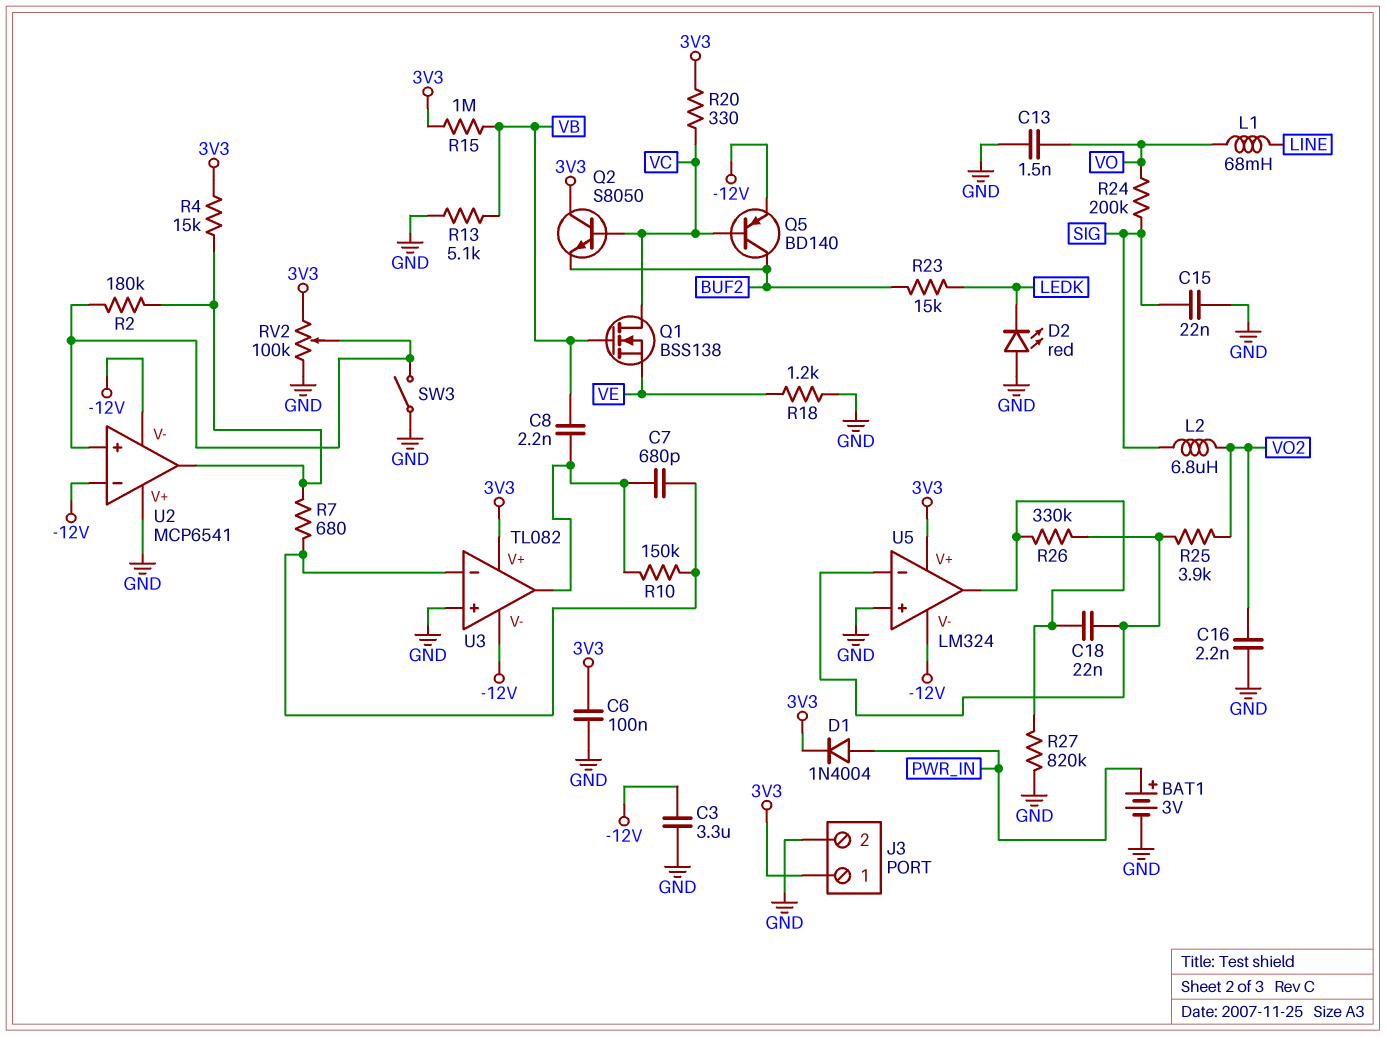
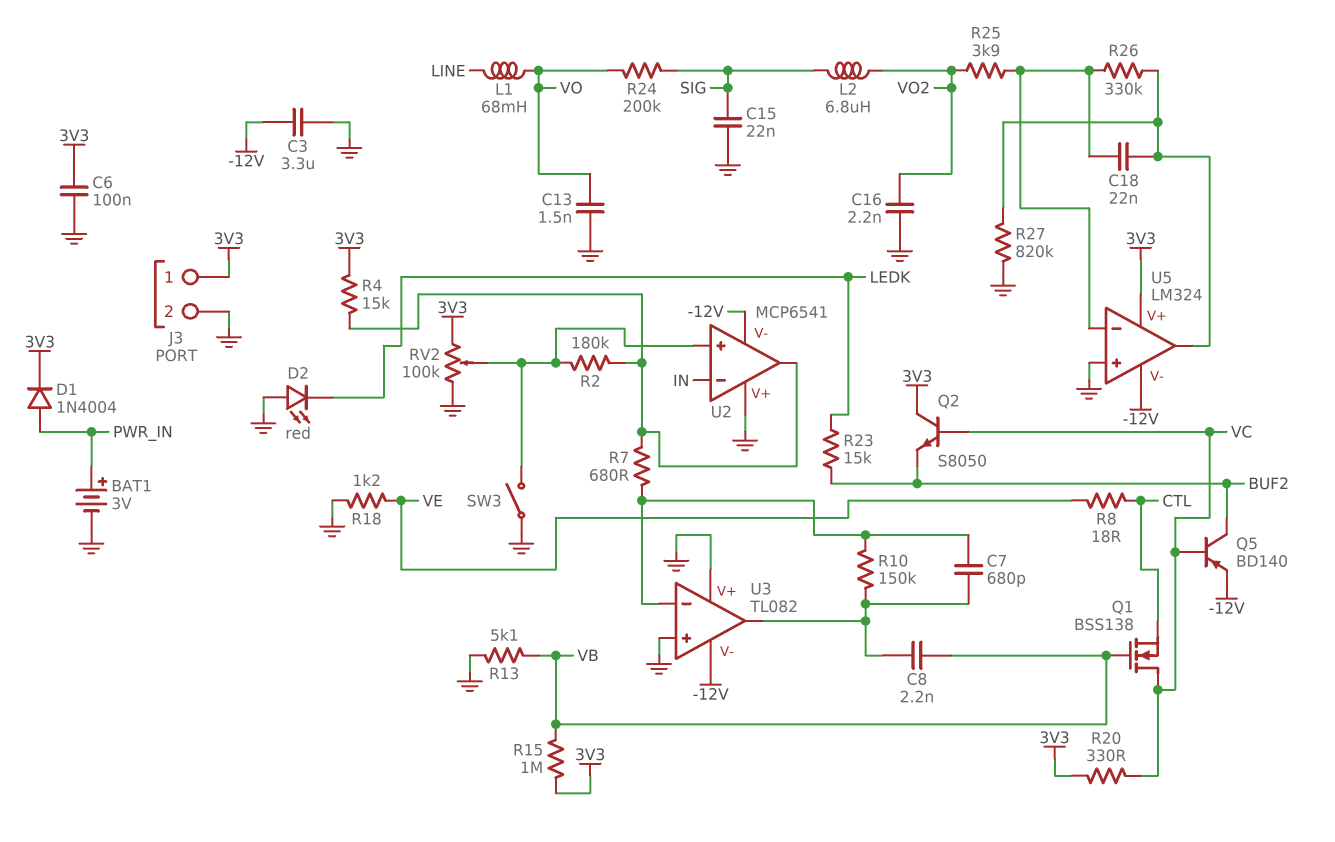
Q1: NMOS BSS138 (G VB, D VC, S VE) -> NMOS BSS138 (G VB, D VC, S CTL)
R8: none -> 18 (CTL, VE)
U2 pin in-: -12V -> IN
U3 pin V+: 3V3 -> GND

